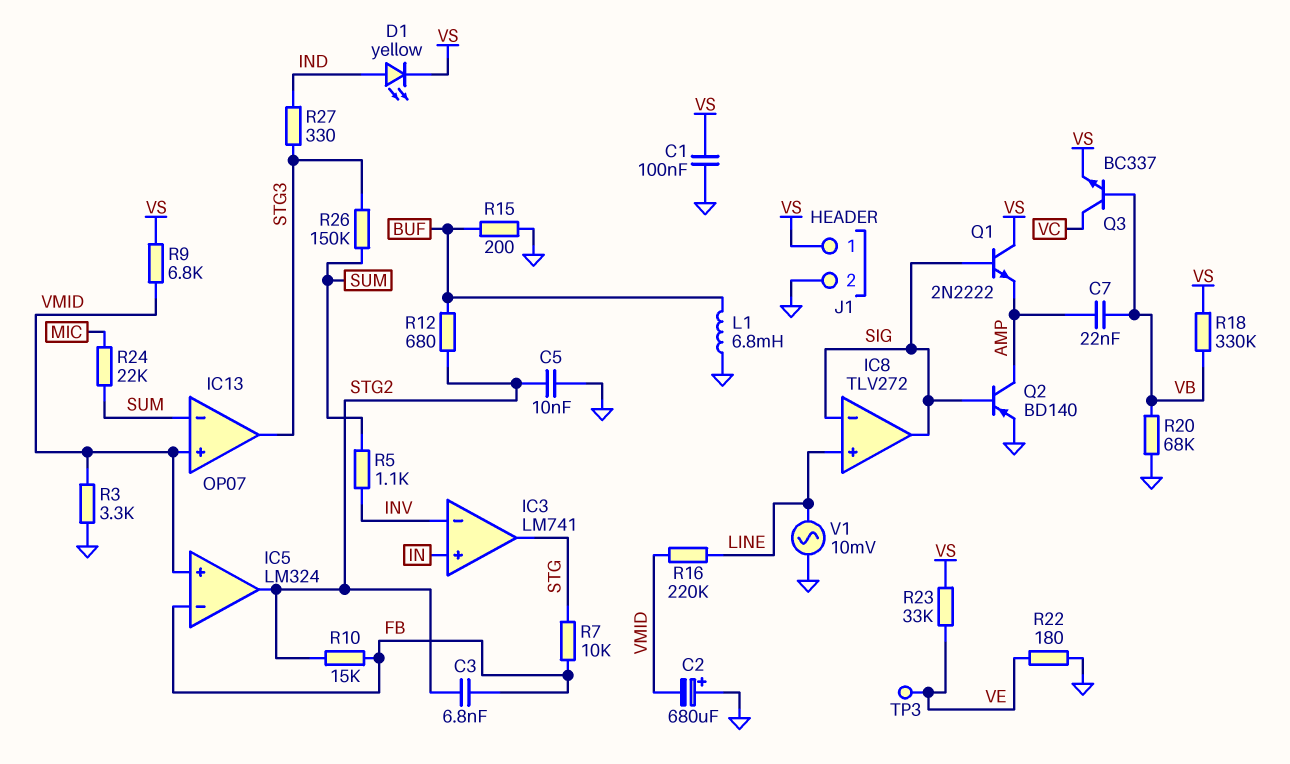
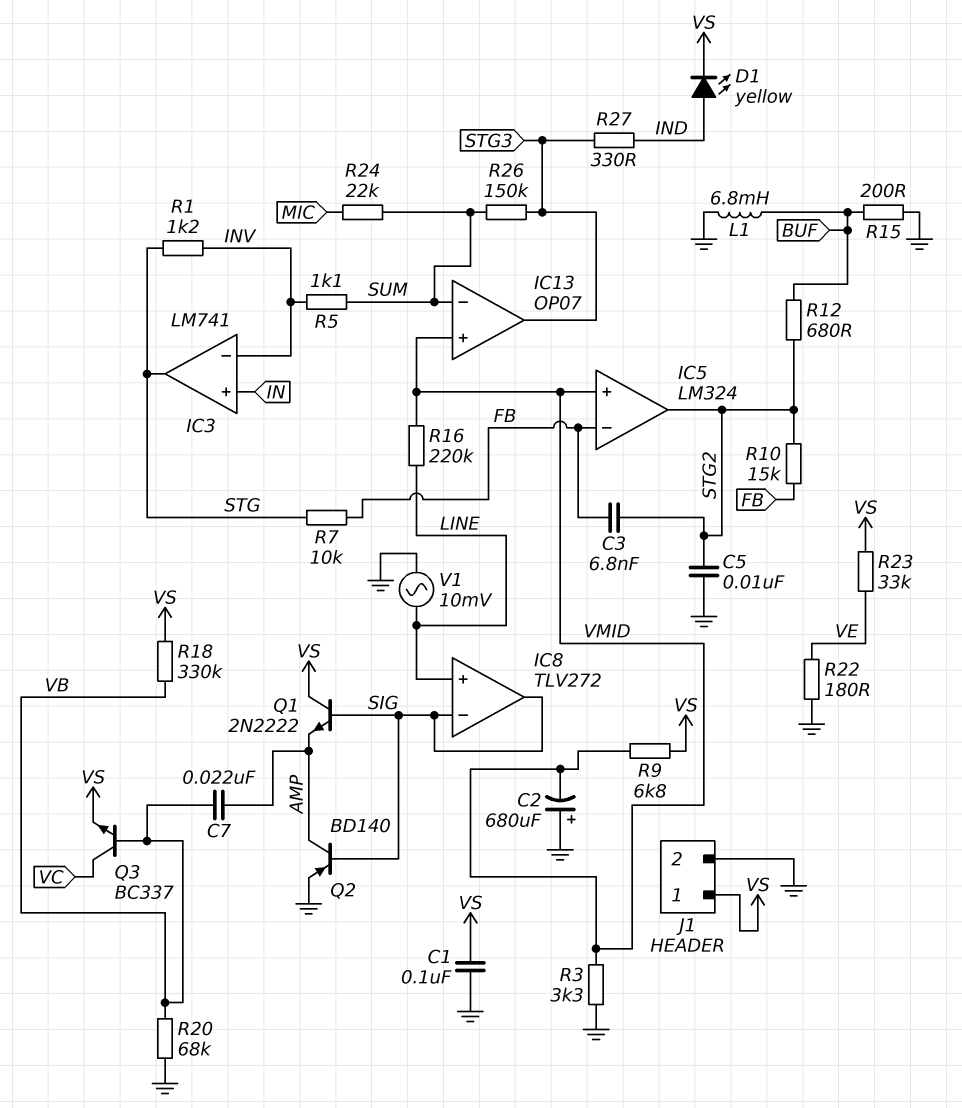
R1: none -> 1.2k (INV, STG)
TP3: test point (VE) -> none

